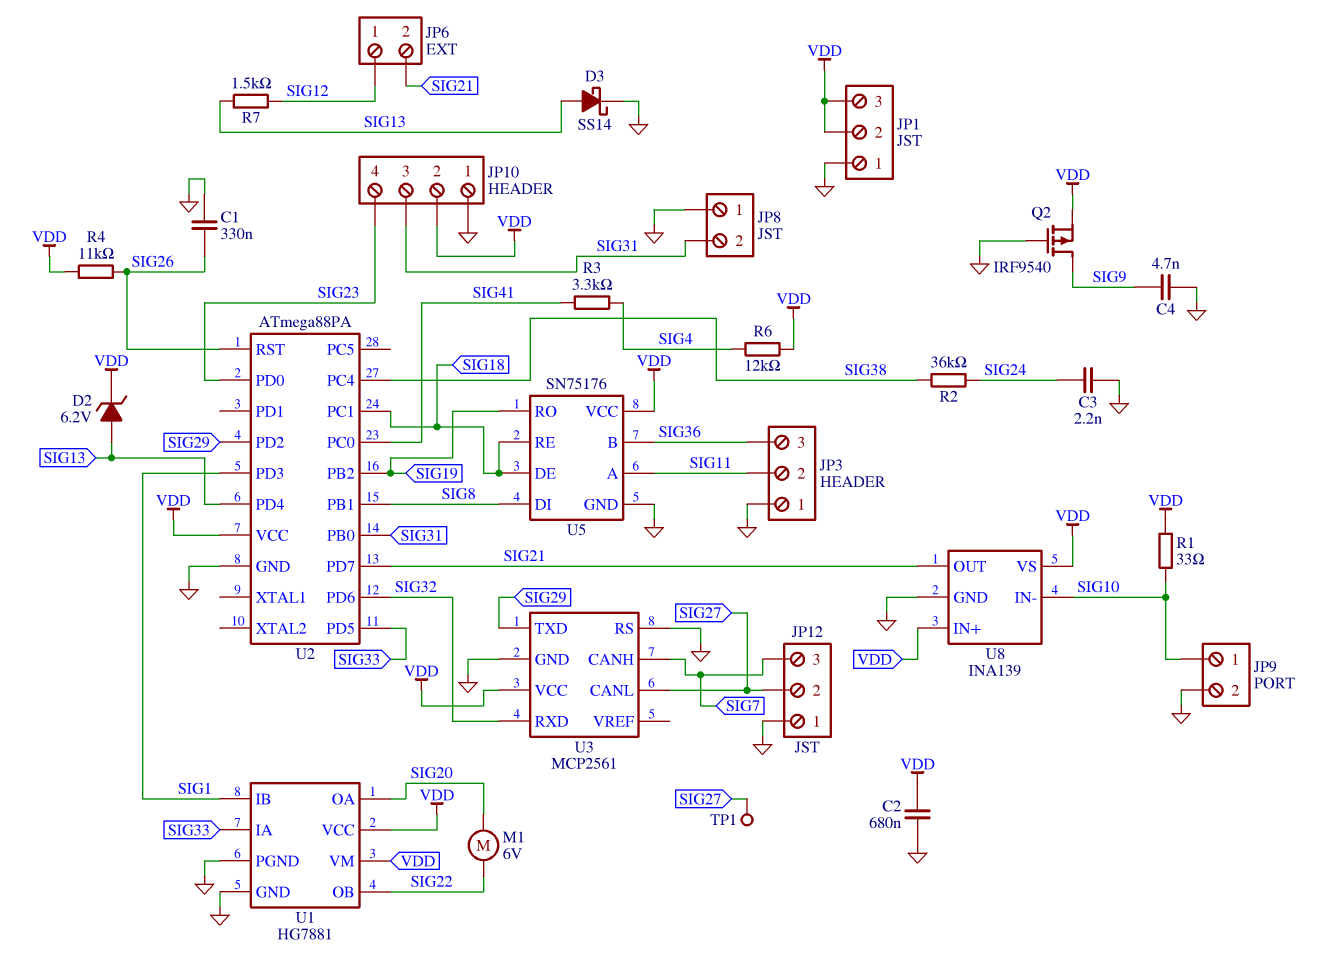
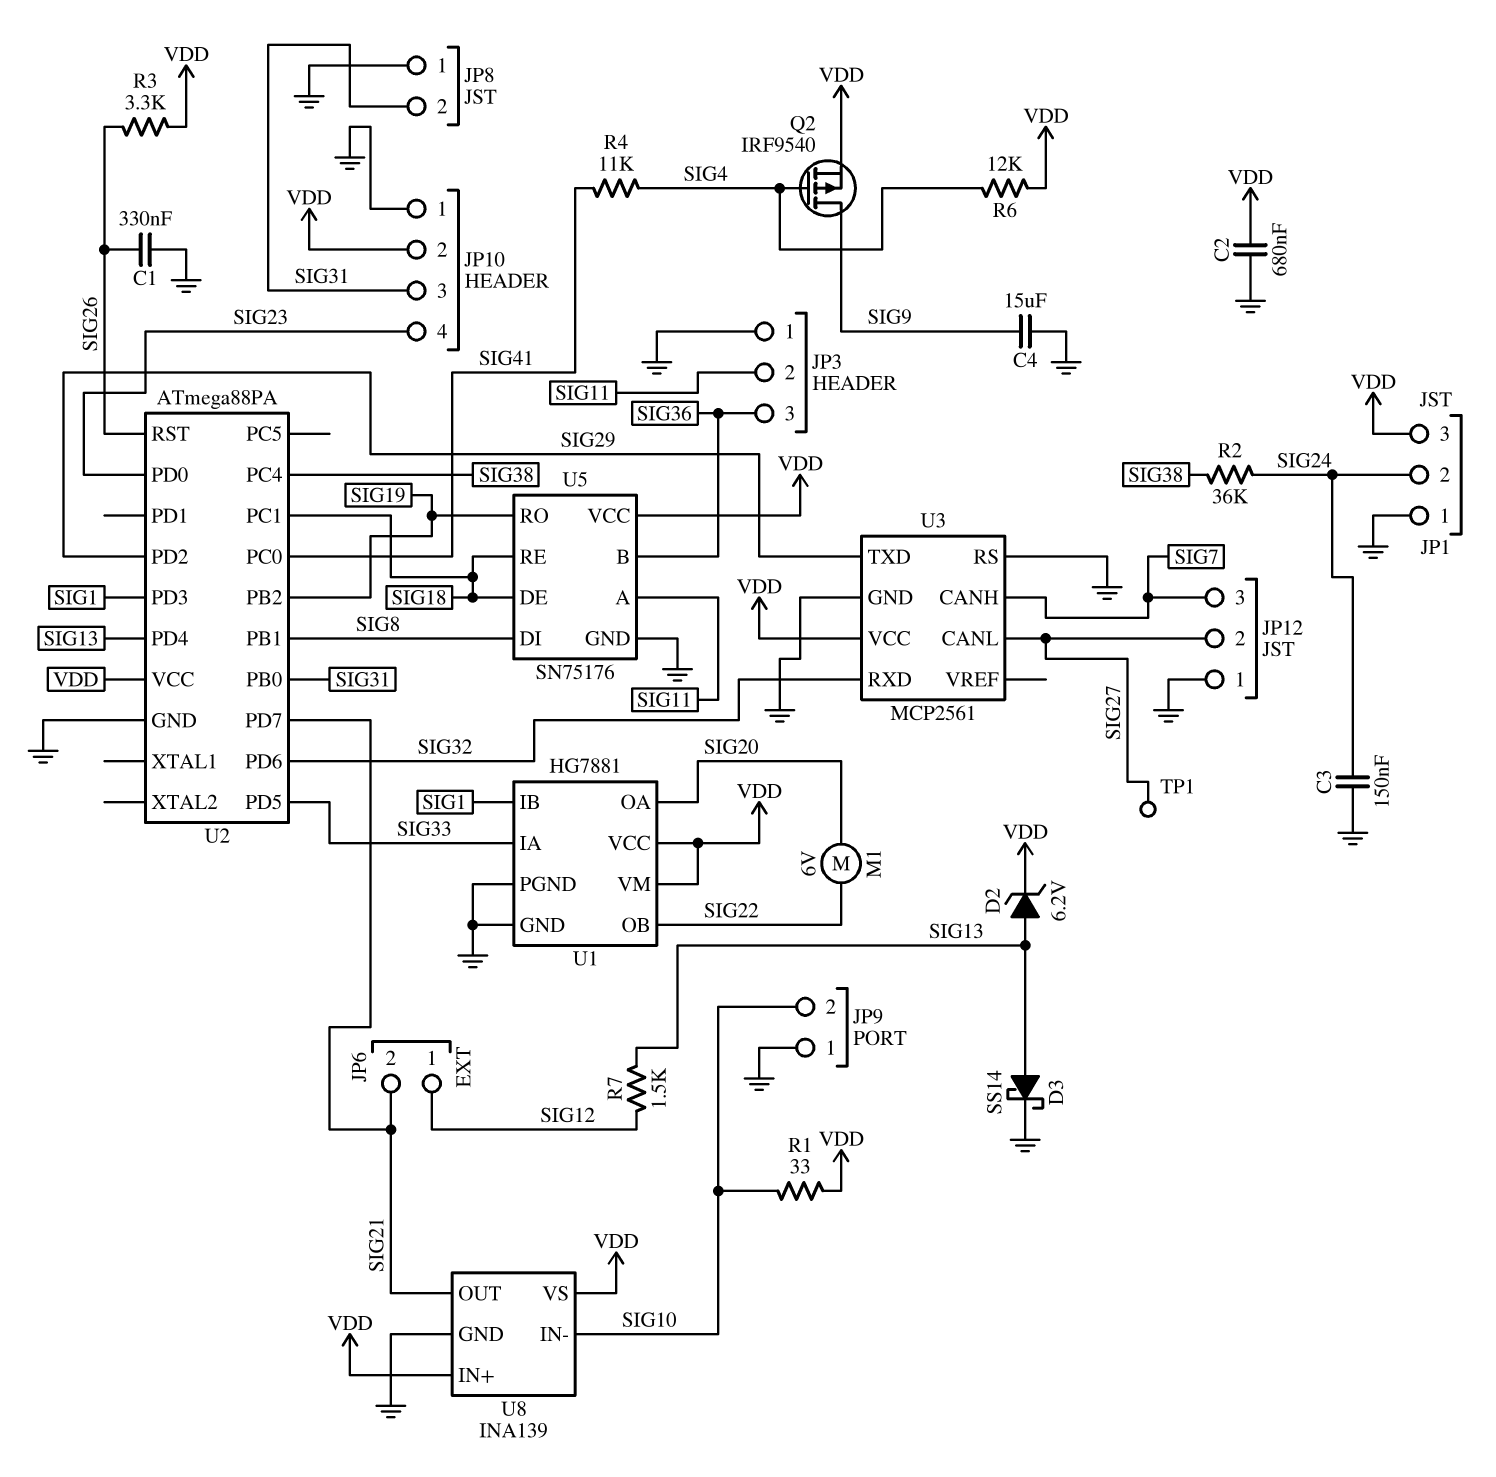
C3: 2.2nF (GND, SIG24) -> 150nF (GND, SIG24)
C4: 4.7nF (GND, SIG9) -> 15uF (GND, SIG9)
JP1 pin 2: VDD -> SIG24
JP9 pin 1: SIG10 -> GND
JP9 pin 2: GND -> SIG10
Q2: PMOS IRF9540 (G GND, D SIG9, S VDD) -> PMOS IRF9540 (G SIG4, D SIG9, S VDD)
R3: 3.3k (SIG4, SIG41) -> 3.3k (SIG26, VDD)
R4: 11k (SIG26, VDD) -> 11k (SIG4, SIG41)

